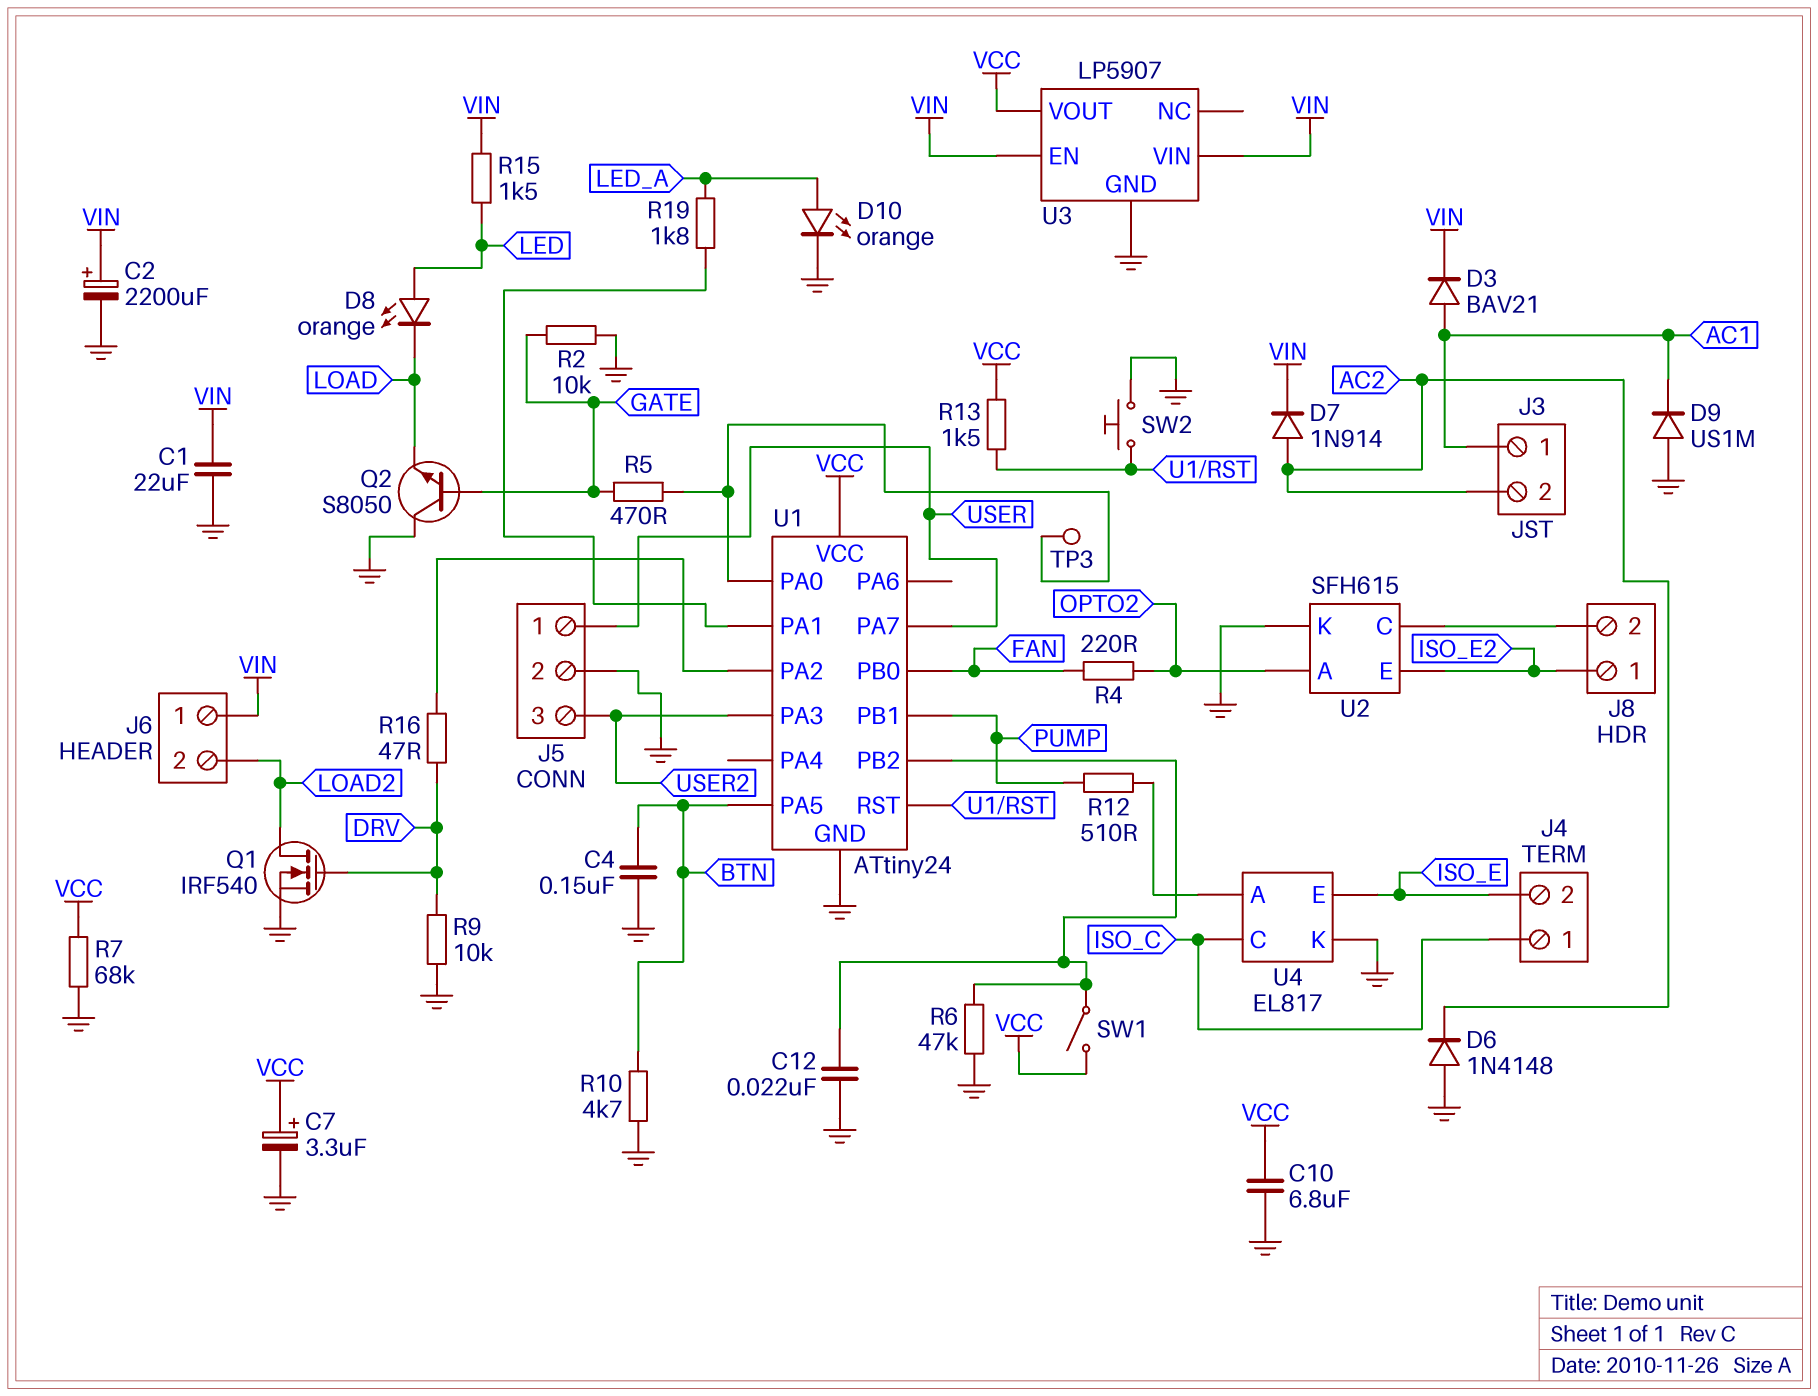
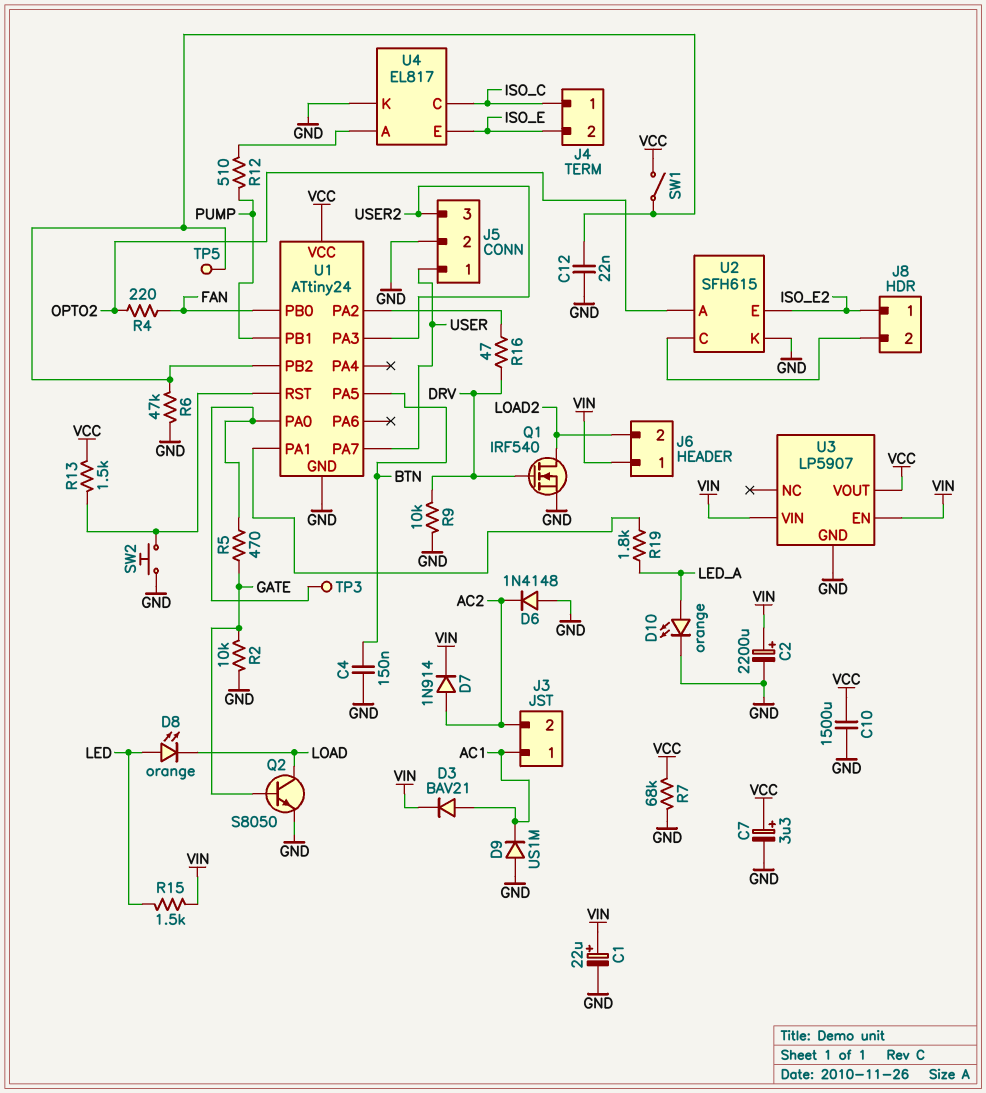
C1: 22uF (GND, VIN) -> 22uF (plus VIN, minus GND)
C10: 6.8uF (GND, VCC) -> 1500uF (GND, VCC)
Q2: NPN S8050 (B GATE, C GND, E LOAD) -> NPN S8050 (B GATE, C LOAD, E GND)
R10: 4.7k (BTN, GND) -> none
TP5: none -> test point (U1/PB2)

